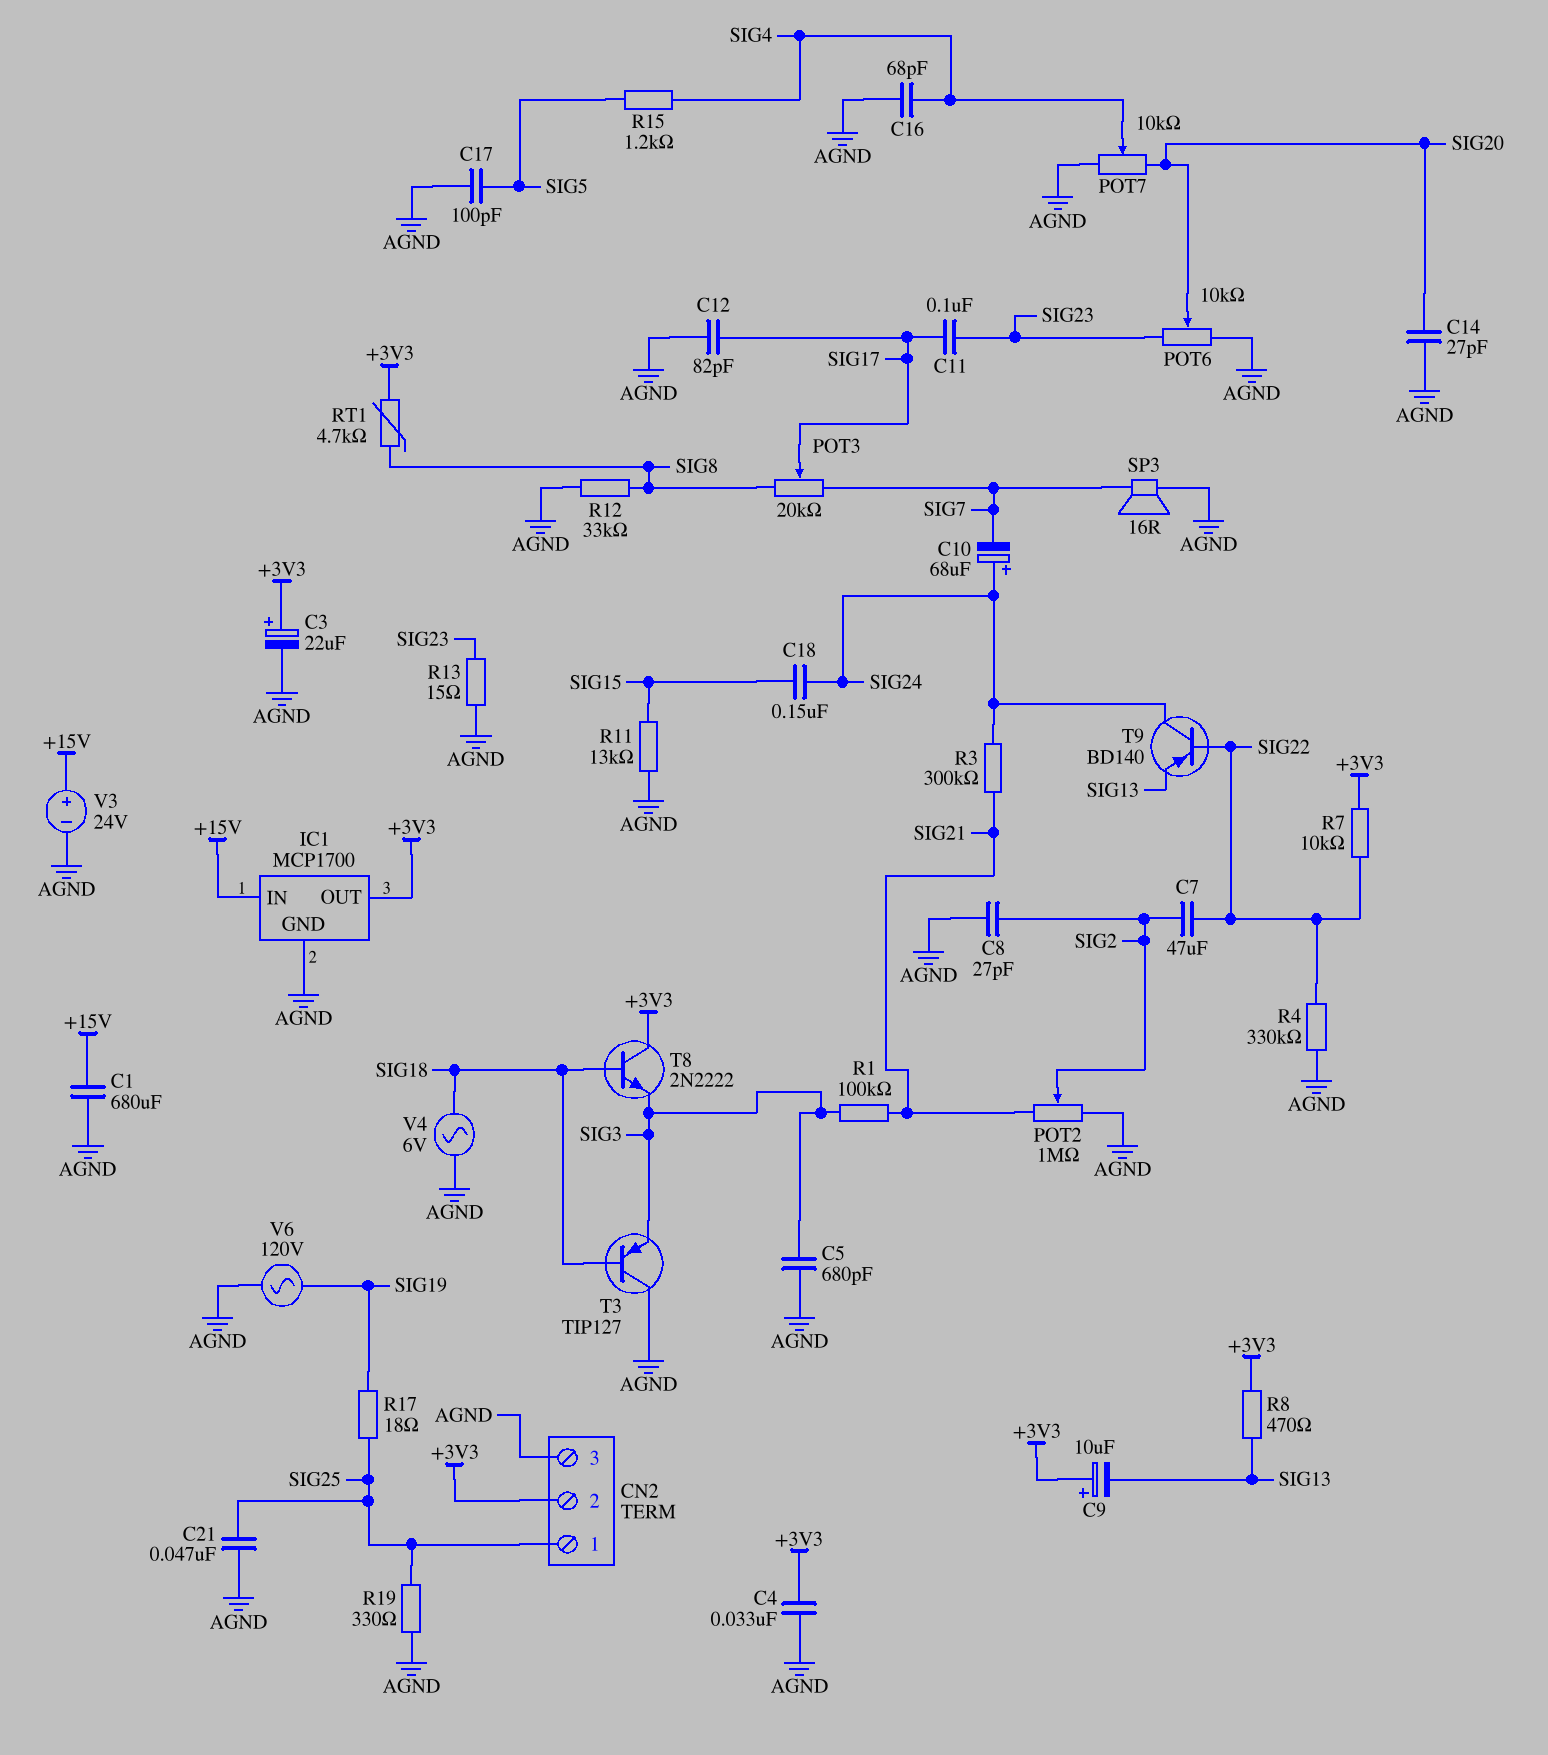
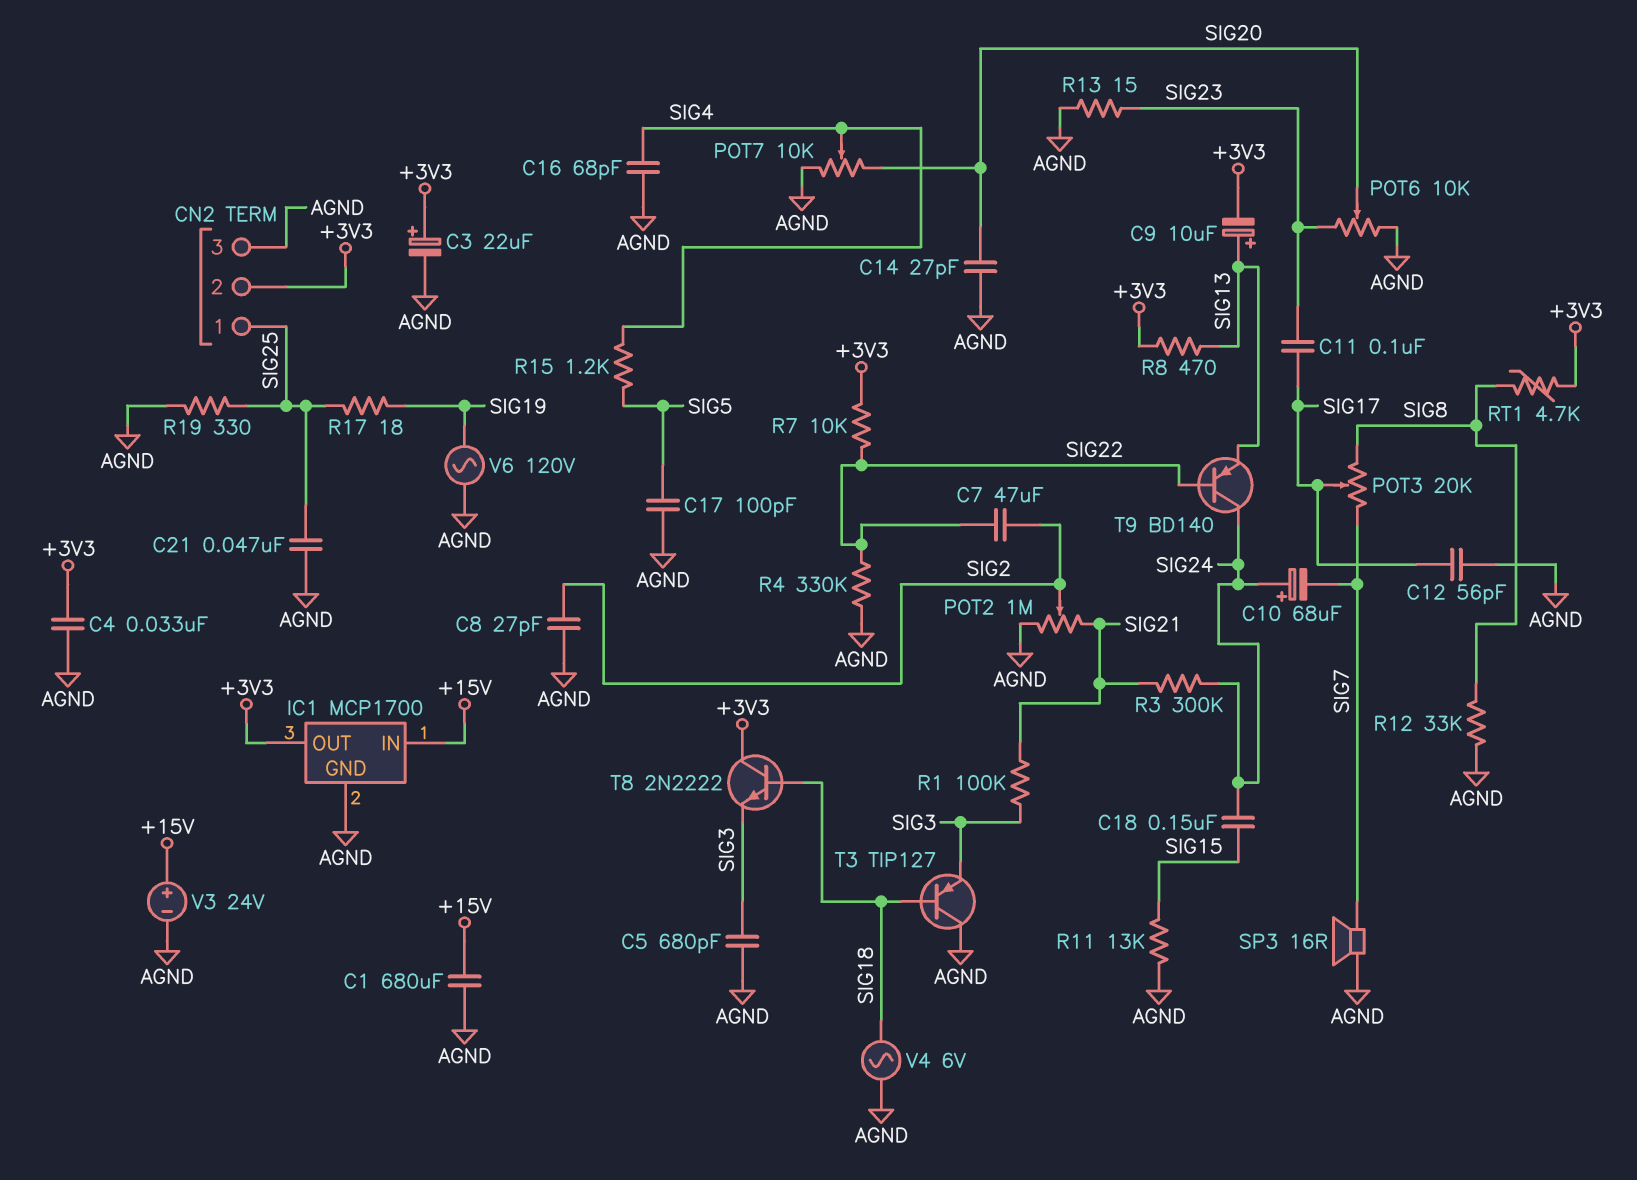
C9: 10uF (plus +3V3, minus SIG13) -> 10uF (plus SIG13, minus +3V3)
C12: 82pF (AGND, SIG17) -> 56pF (AGND, SIG17)

